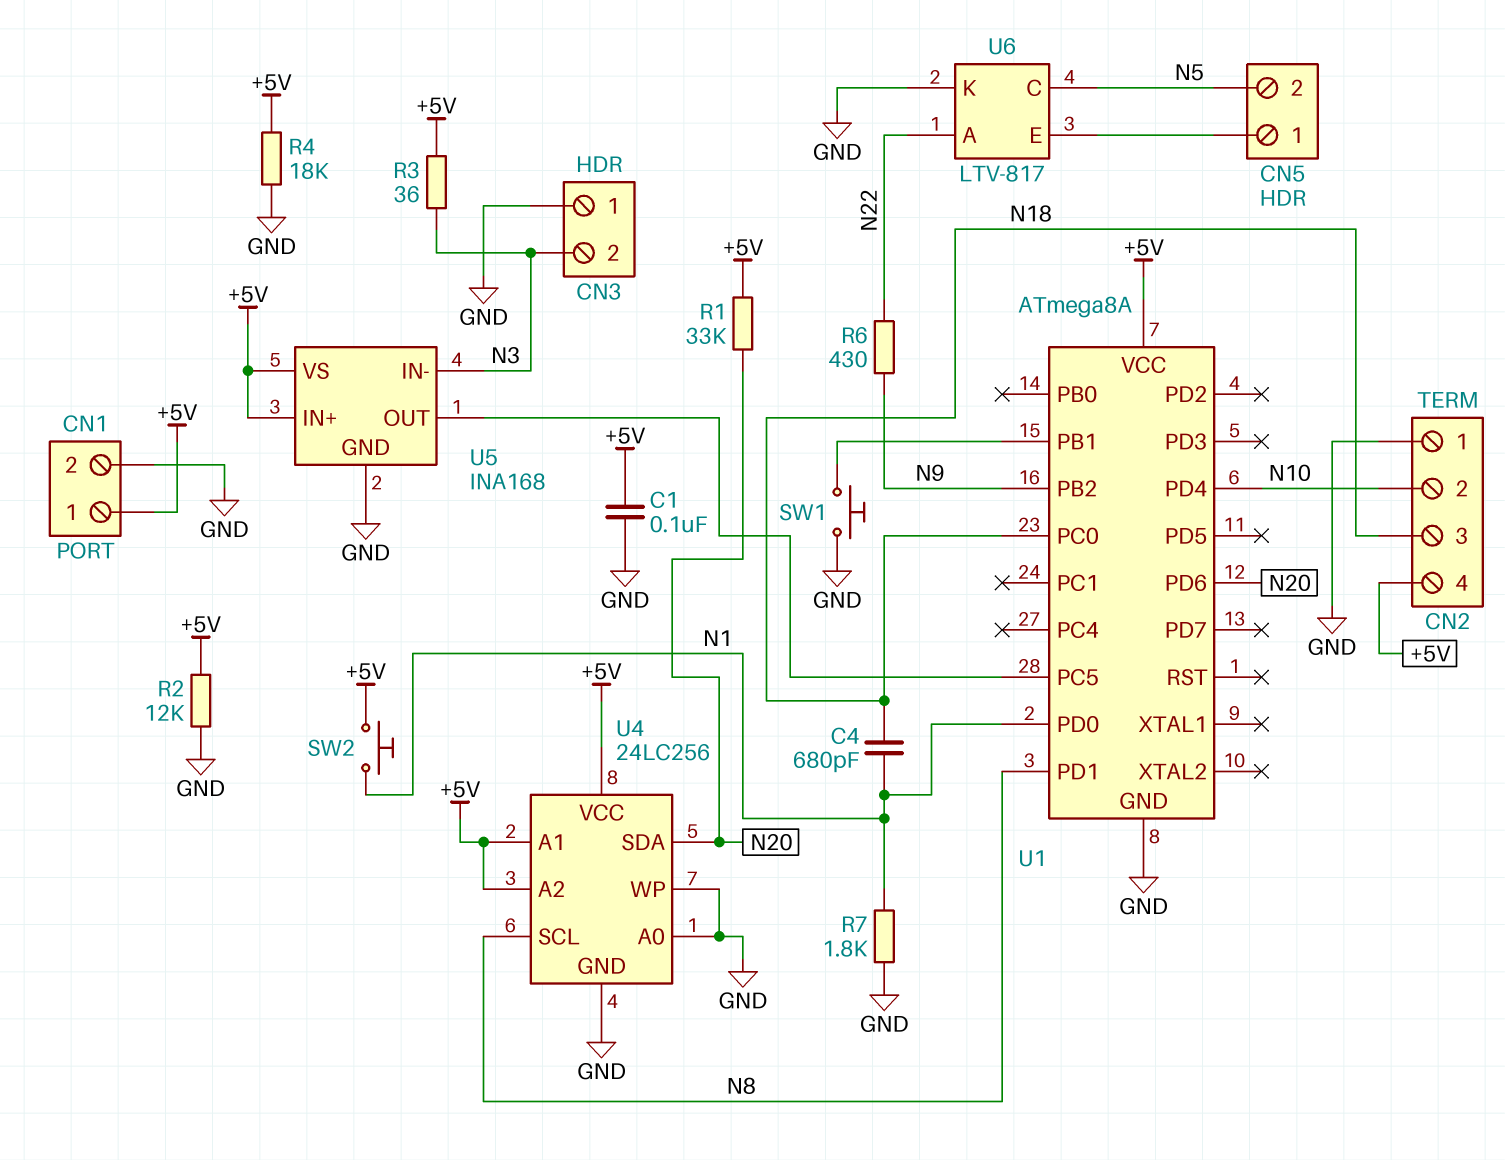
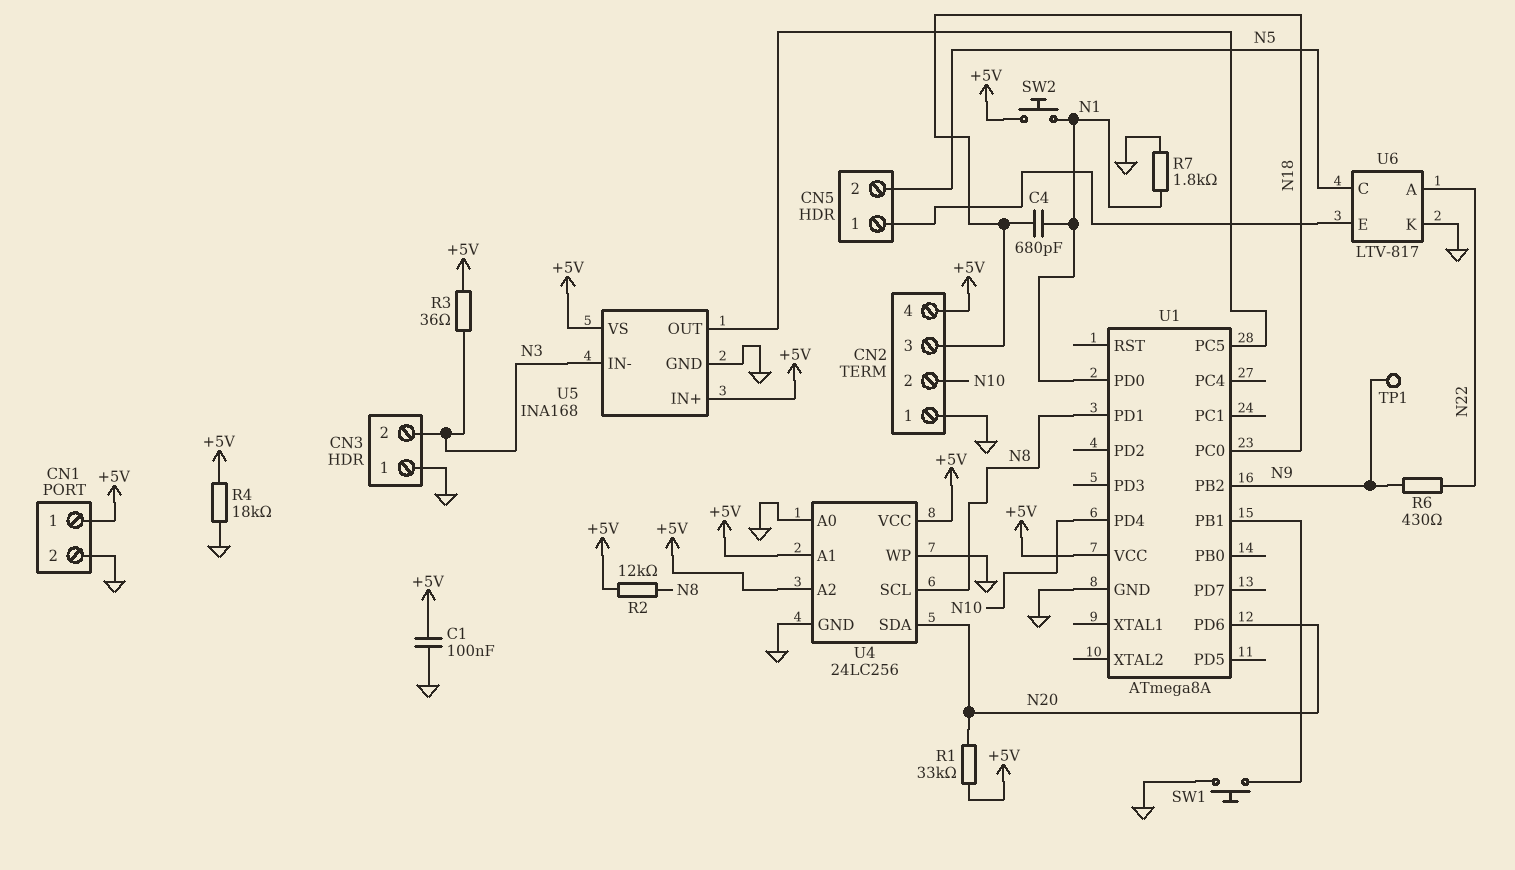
R2: 12k (+5V, GND) -> 12k (+5V, N8)
TP1: none -> test point (N9)

